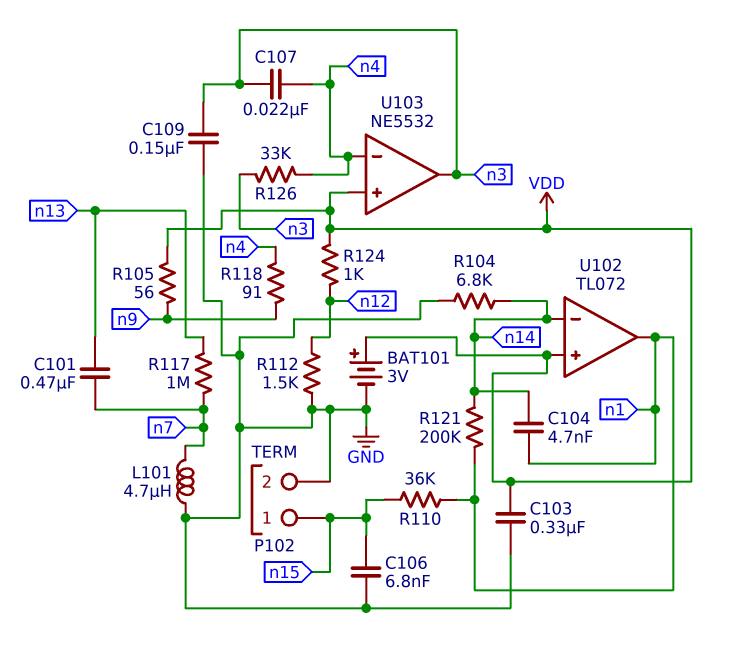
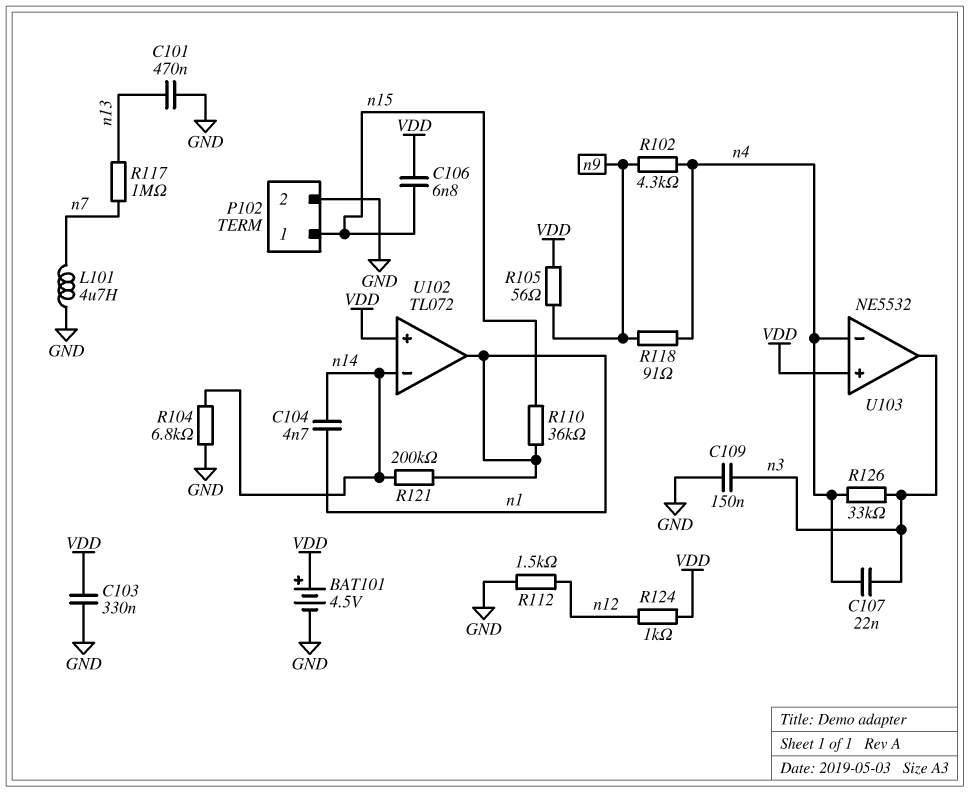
BAT101: 3V (plus VDD, minus GND) -> 4.5V (plus VDD, minus GND)
C101: 470nF (n7, n13) -> 470nF (GND, n13)
C106: 6.8nF (GND, n15) -> 6.8nF (VDD, n15)
R102: none -> 4.3k (n4, n9)

